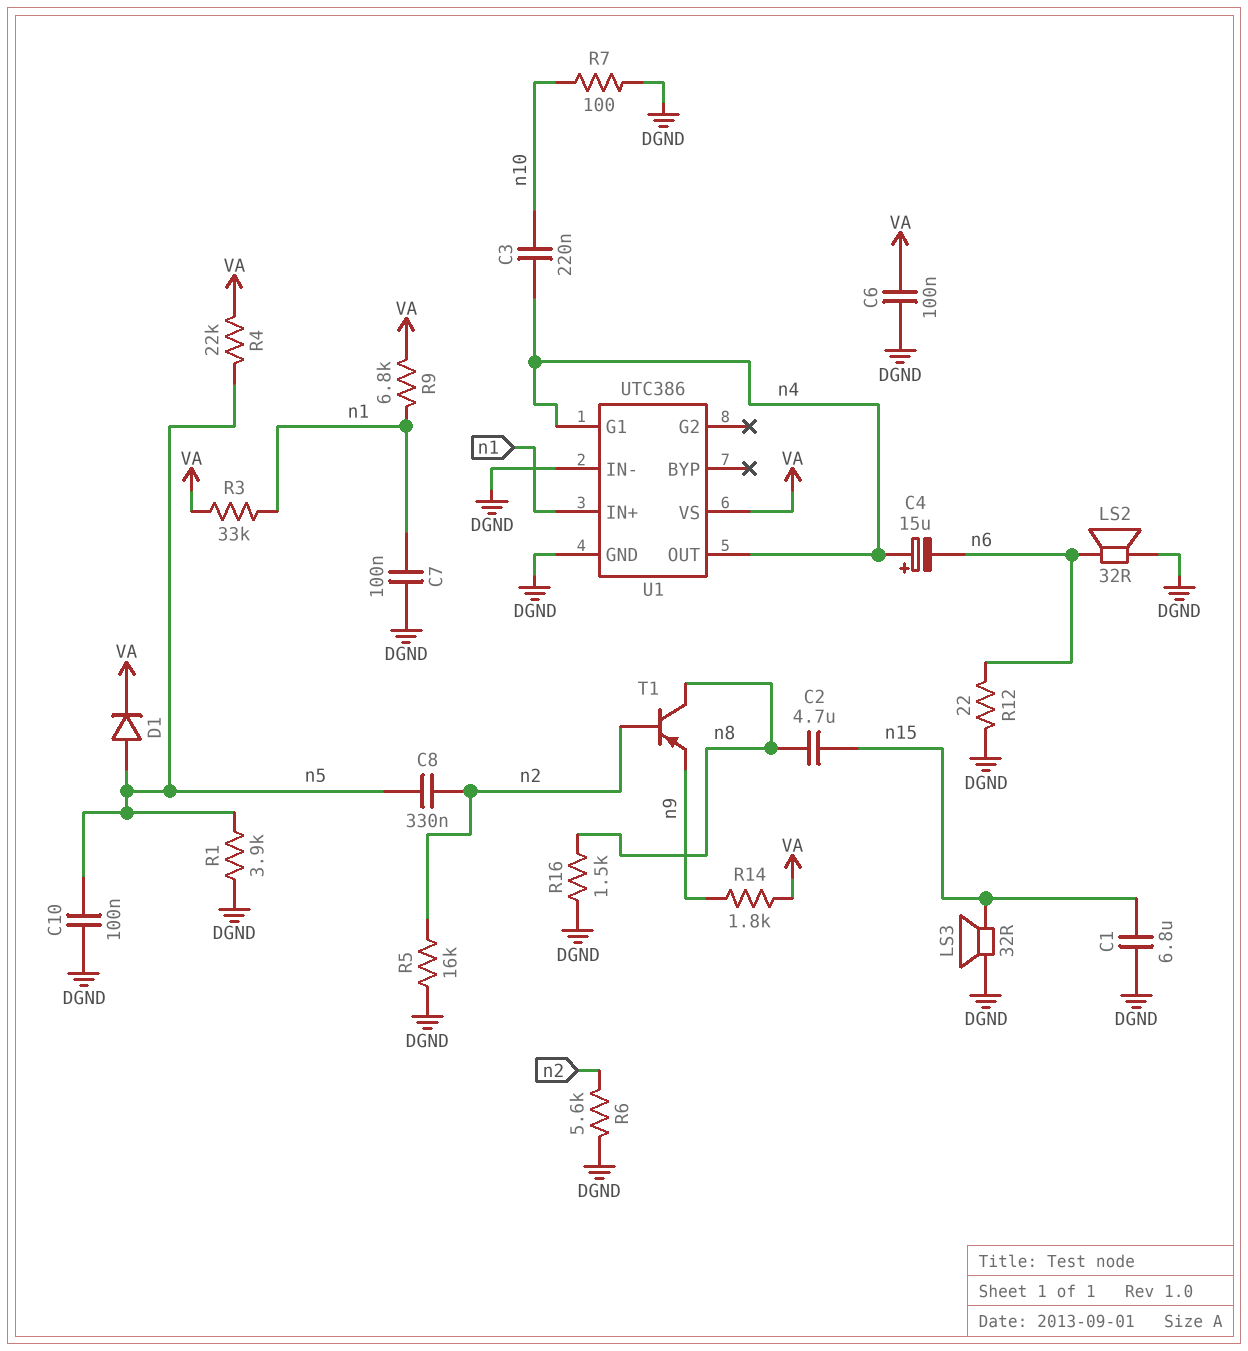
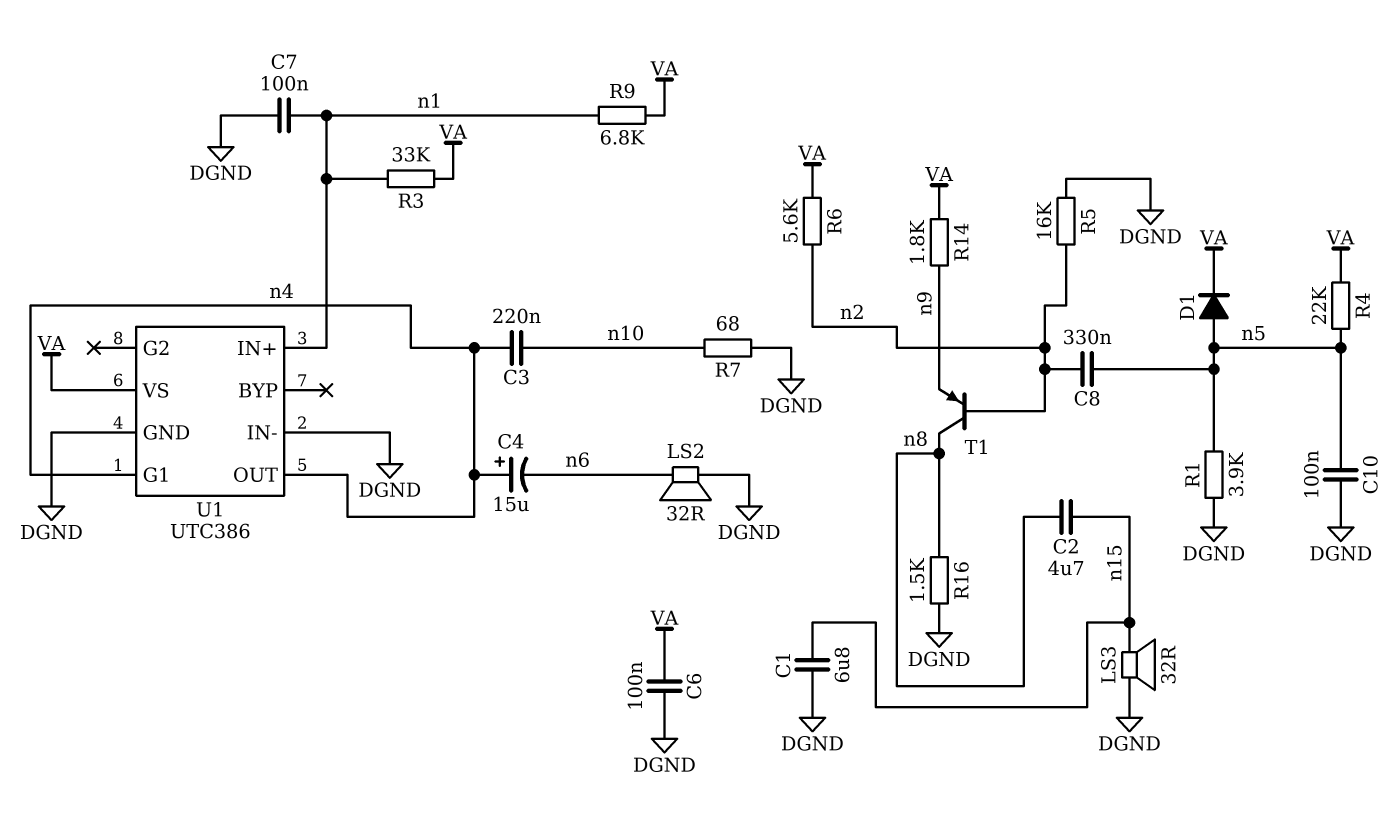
R6: 5.6k (DGND, n2) -> 5.6k (VA, n2)
R7: 100 (DGND, n10) -> 68 (DGND, n10)
R12: 22 (DGND, n6) -> none

